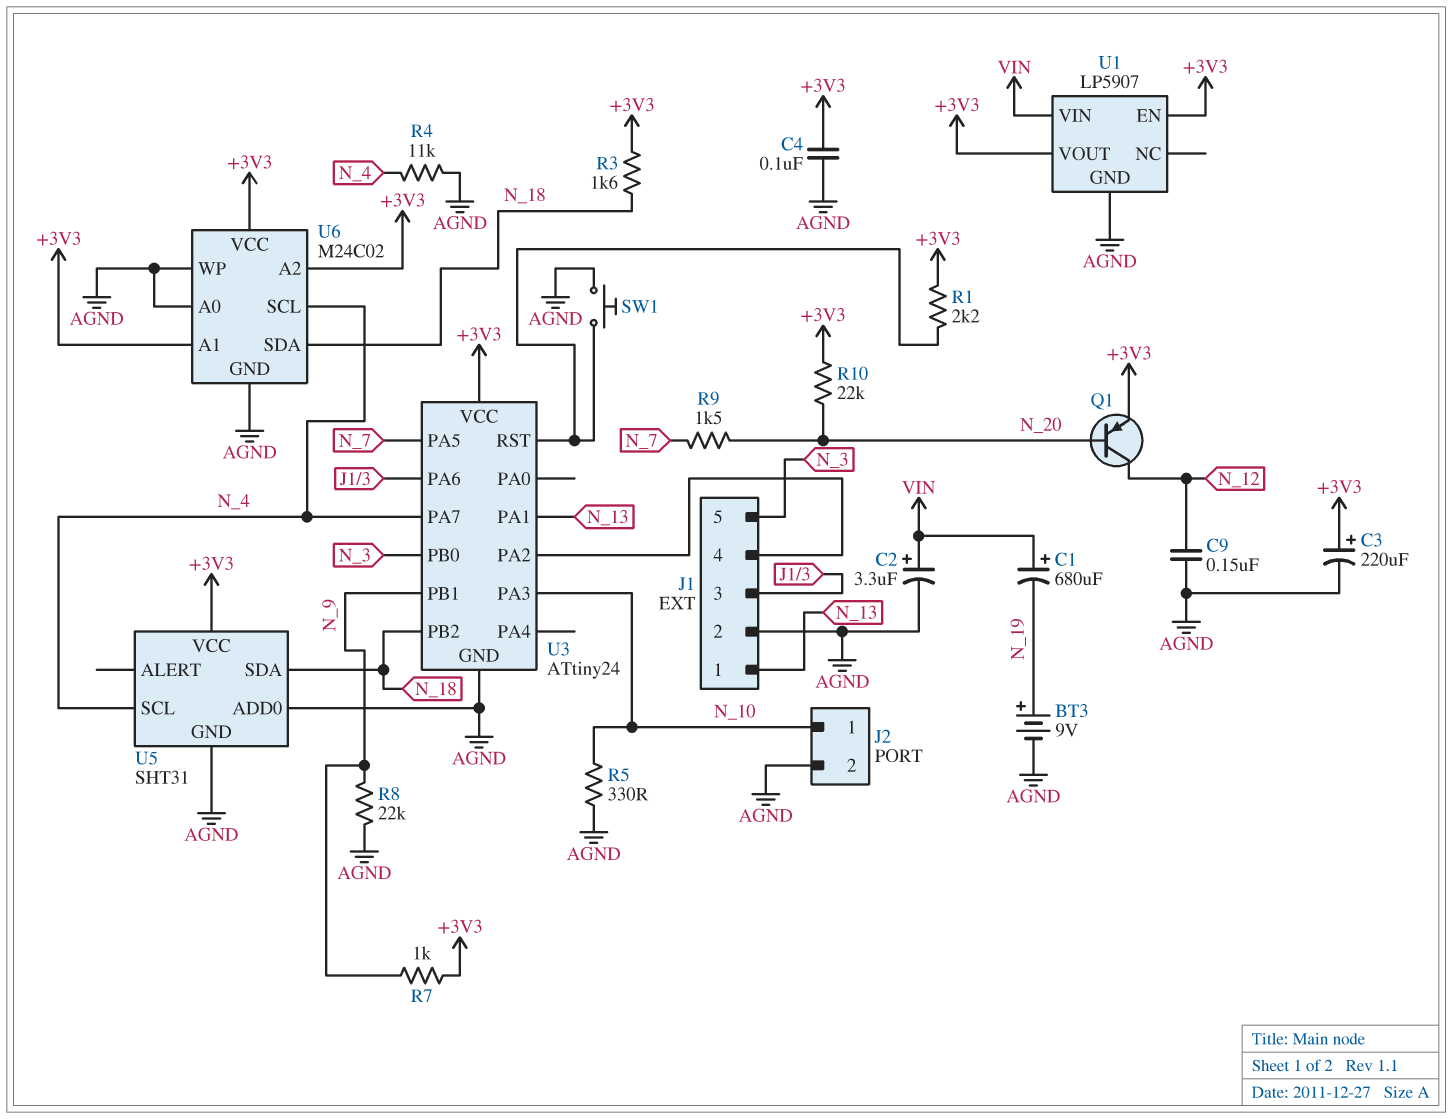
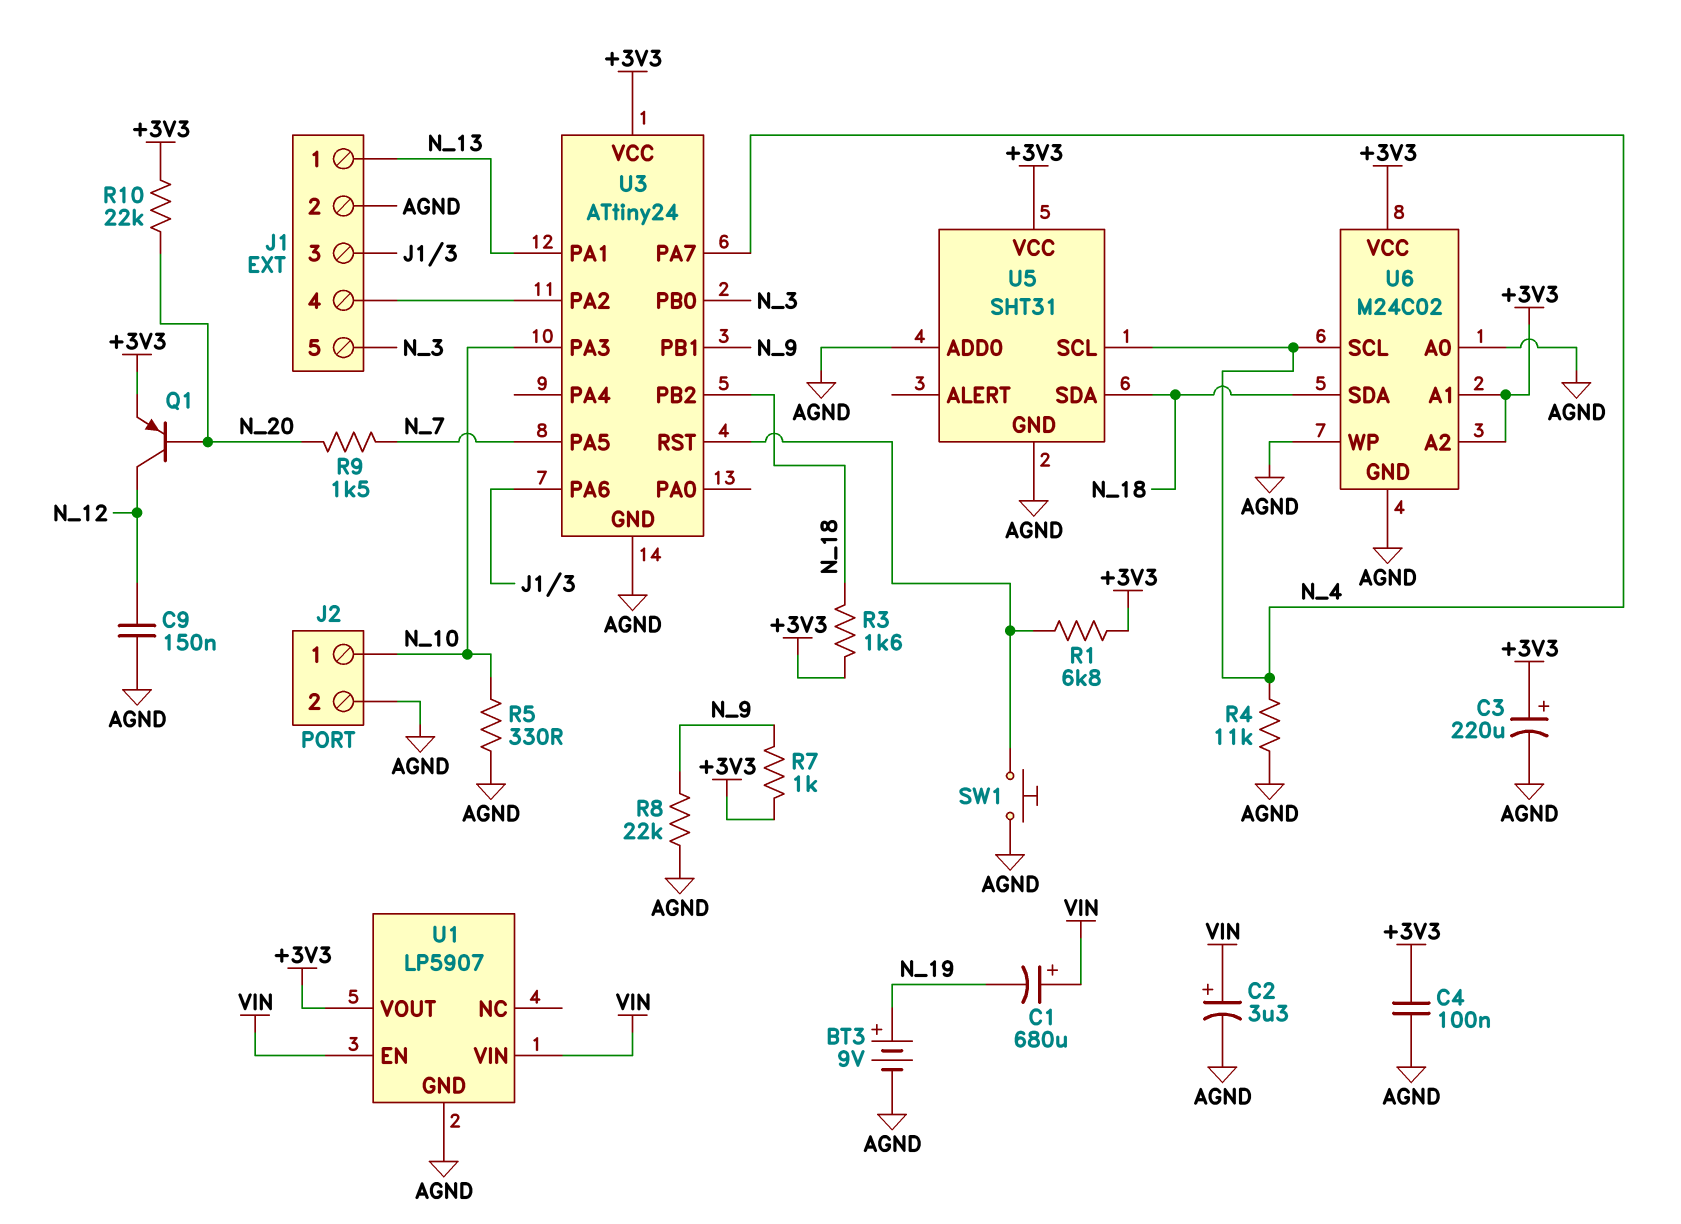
R1: 2.2k (+3V3, U3/RST) -> 6.8k (+3V3, U3/RST)
U1 pin EN: +3V3 -> VIN

